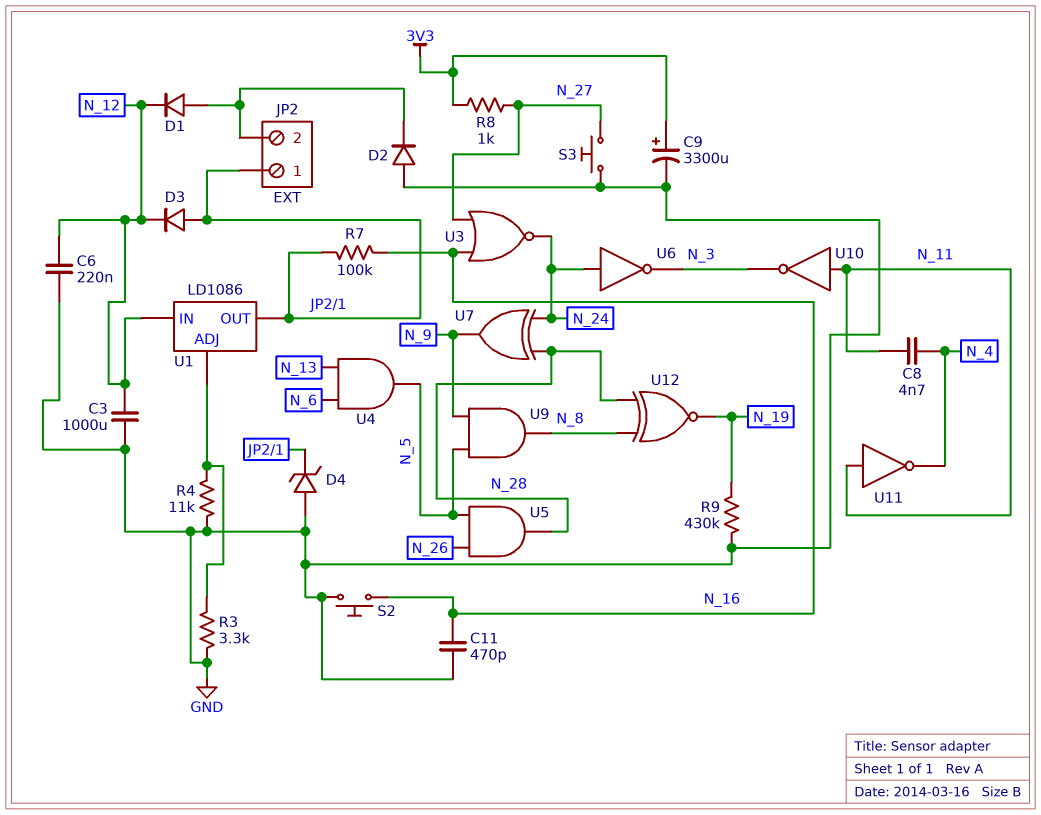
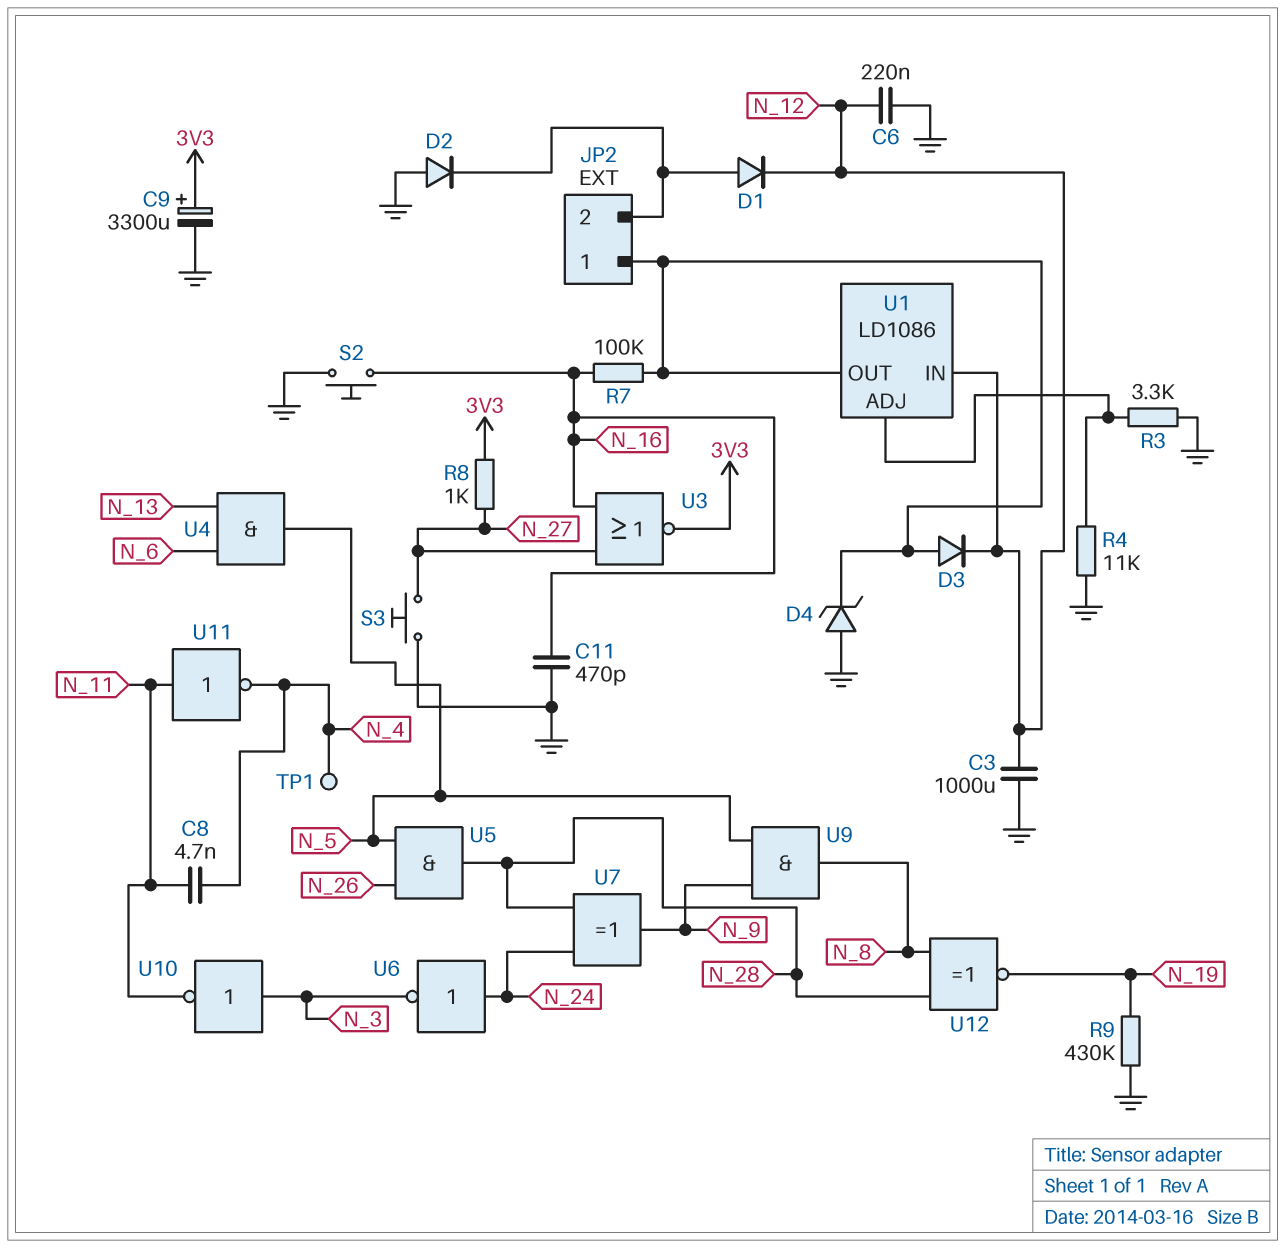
TP1: none -> test point (N_4)
U3: NOR (in N_16, in N_27, out N_24) -> NOR (in N_16, in N_27, out 3V3)
U10: NOT (in N_11, out N_3) -> NOT (in N_3, out N_11)

